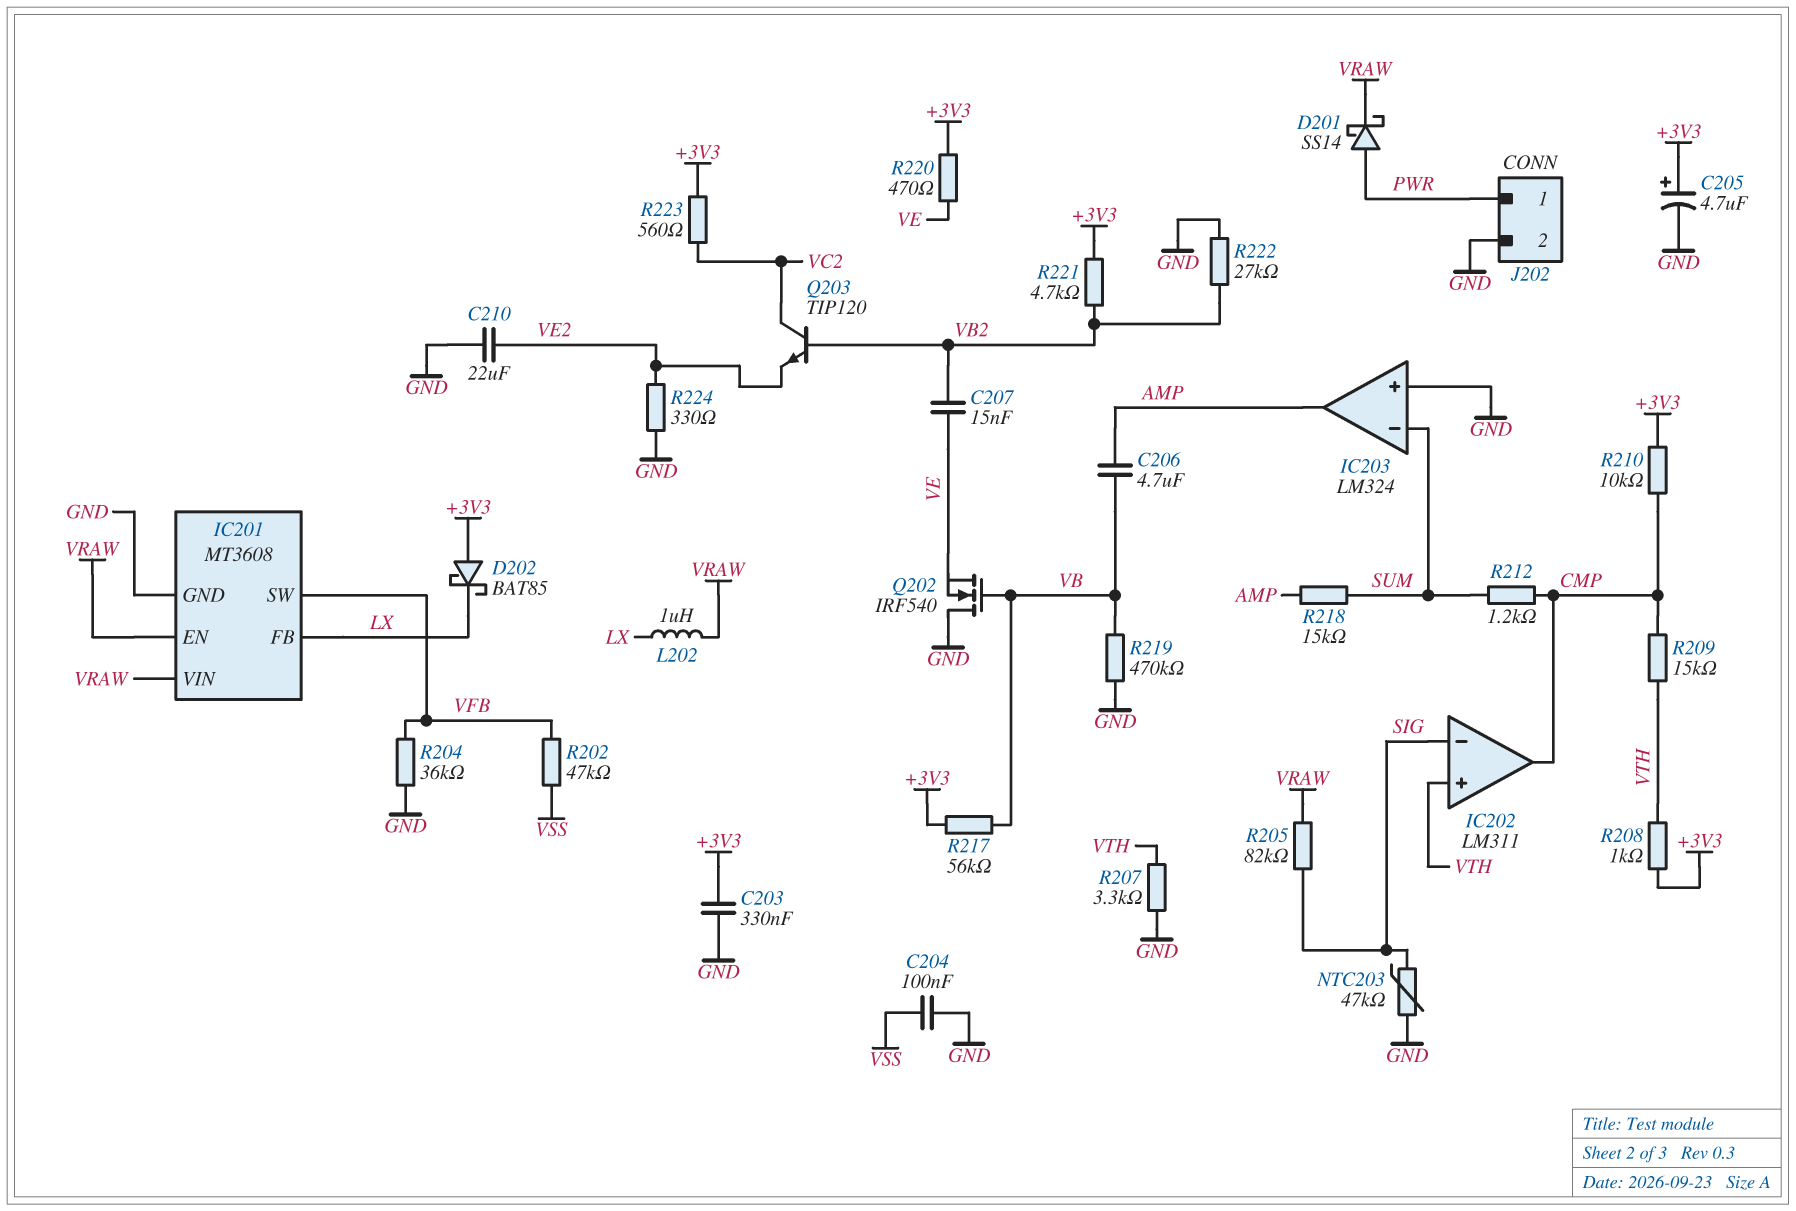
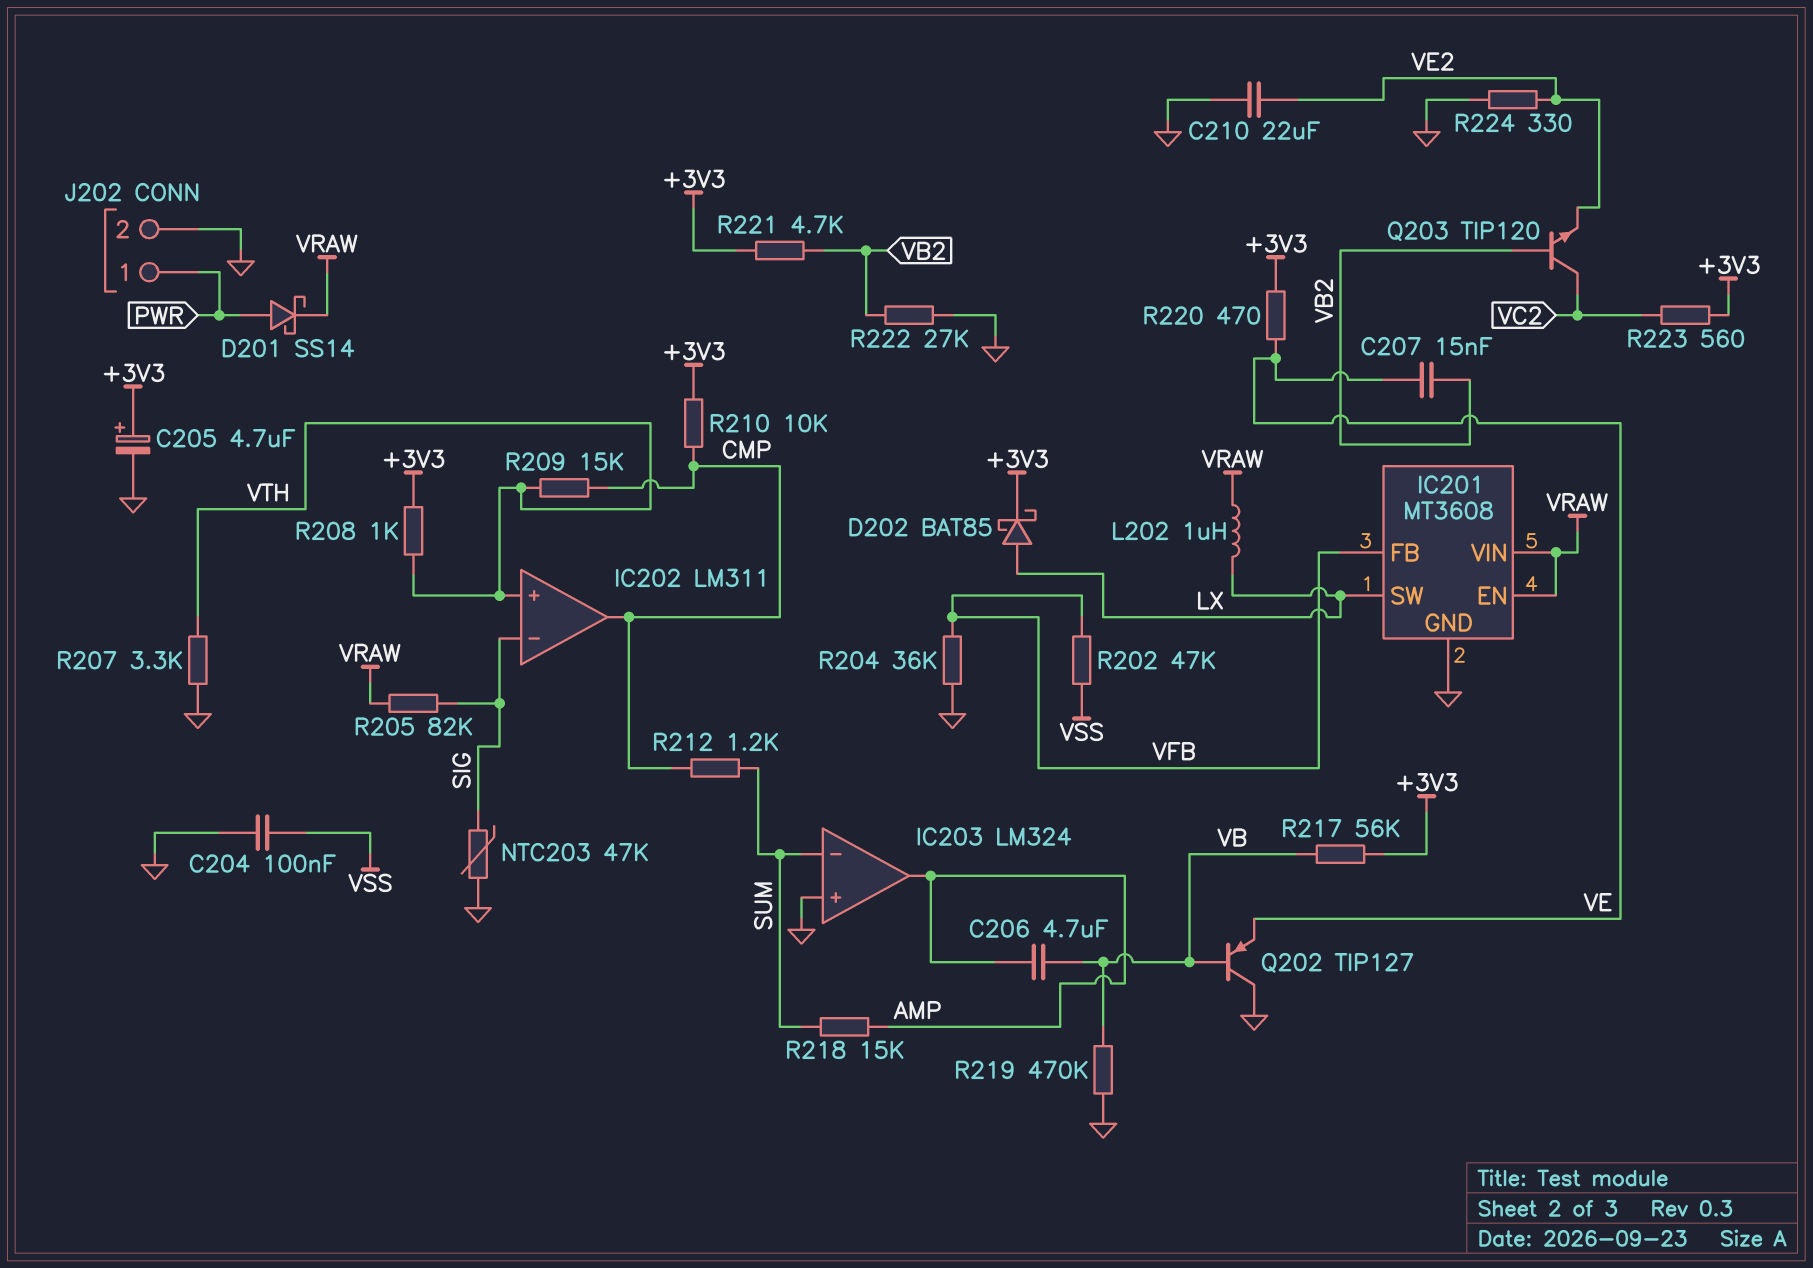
C203: 330nF (+3V3, GND) -> none
D202: schottky BAT85 (A +3V3, K LX) -> schottky BAT85 (A LX, K +3V3)
IC201 pin FB: LX -> VFB
IC201 pin SW: VFB -> LX
Q202: NMOS IRF540 (G VB, D GND, S VE) -> PNP TIP127 (B VB, C GND, E VE)

